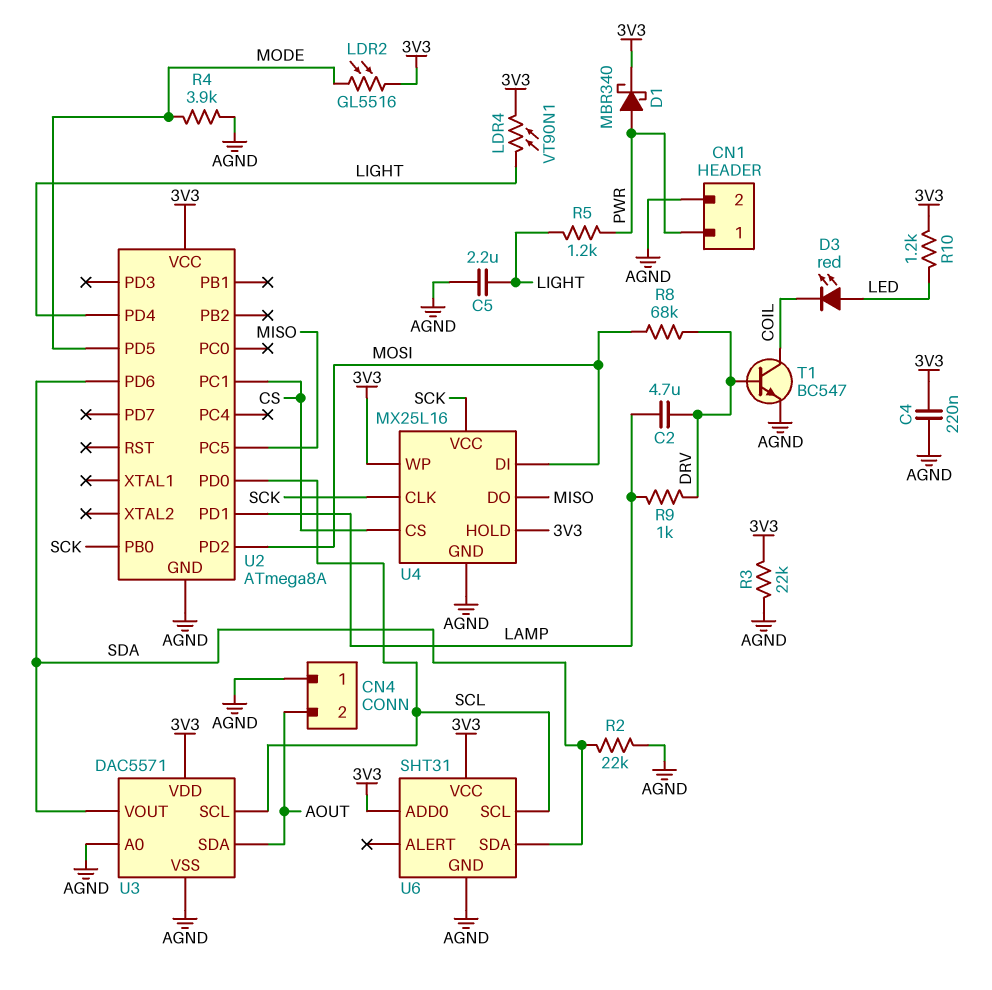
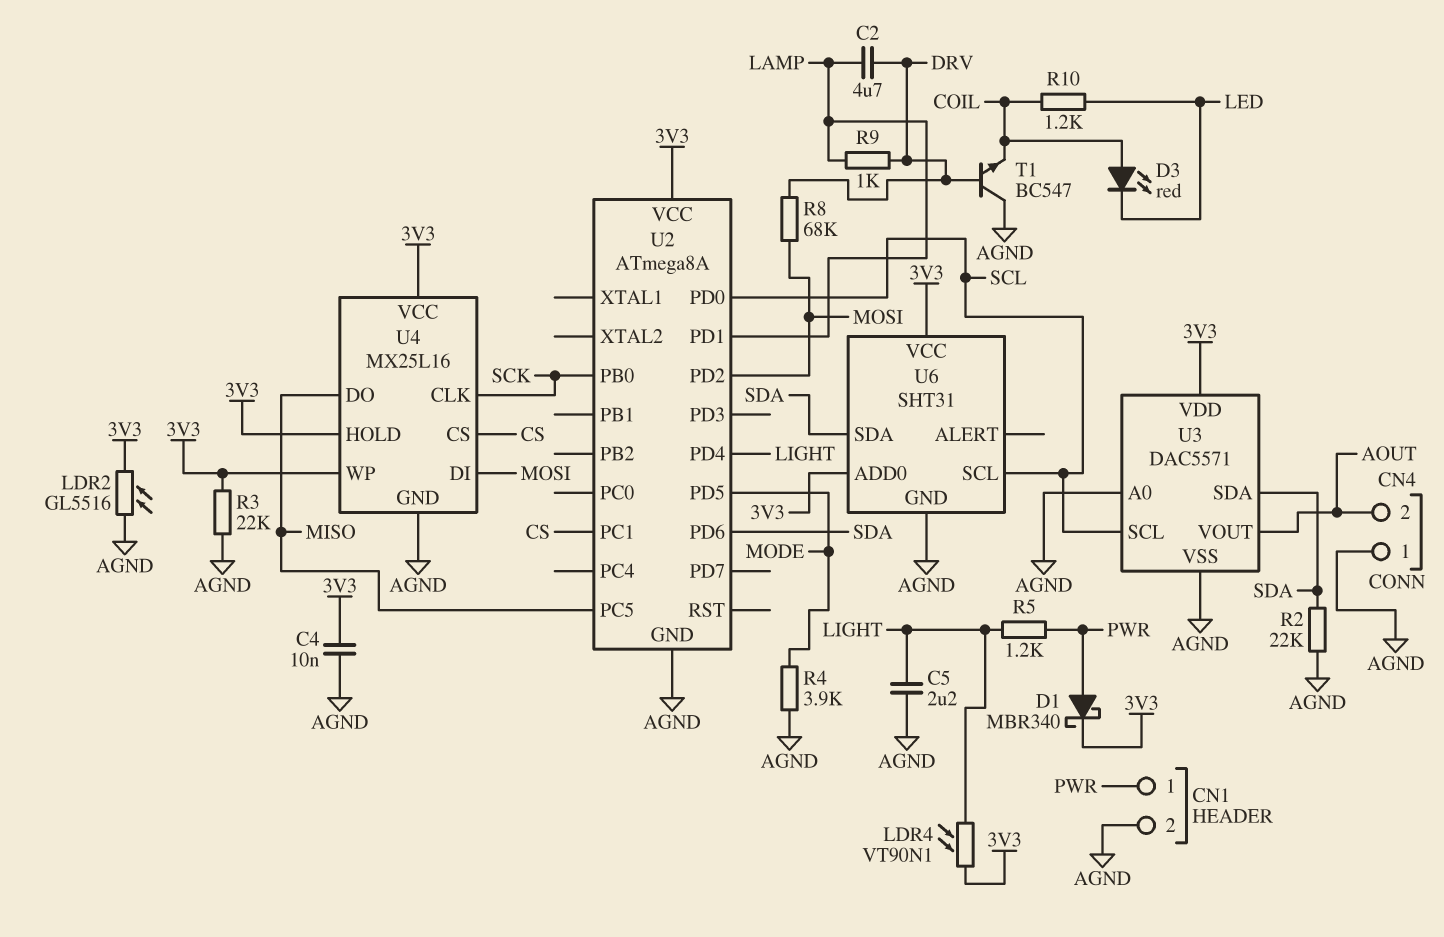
C4: 220nF (3V3, AGND) -> 10nF (3V3, AGND)
D3: LED red (A LED, K COIL) -> LED red (A COIL, K LED)
LDR2: GL5516 (3V3, MODE) -> GL5516 (3V3, AGND)
R10: 1.2k (3V3, LED) -> 1.2k (COIL, LED)
T1: NPN BC547 (B DRV, C COIL, E AGND) -> NPN BC547 (B DRV, C AGND, E COIL)
U3 pin SDA: AOUT -> SDA
U3 pin VOUT: SDA -> AOUT
U4 pin VCC: SCK -> 3V3

